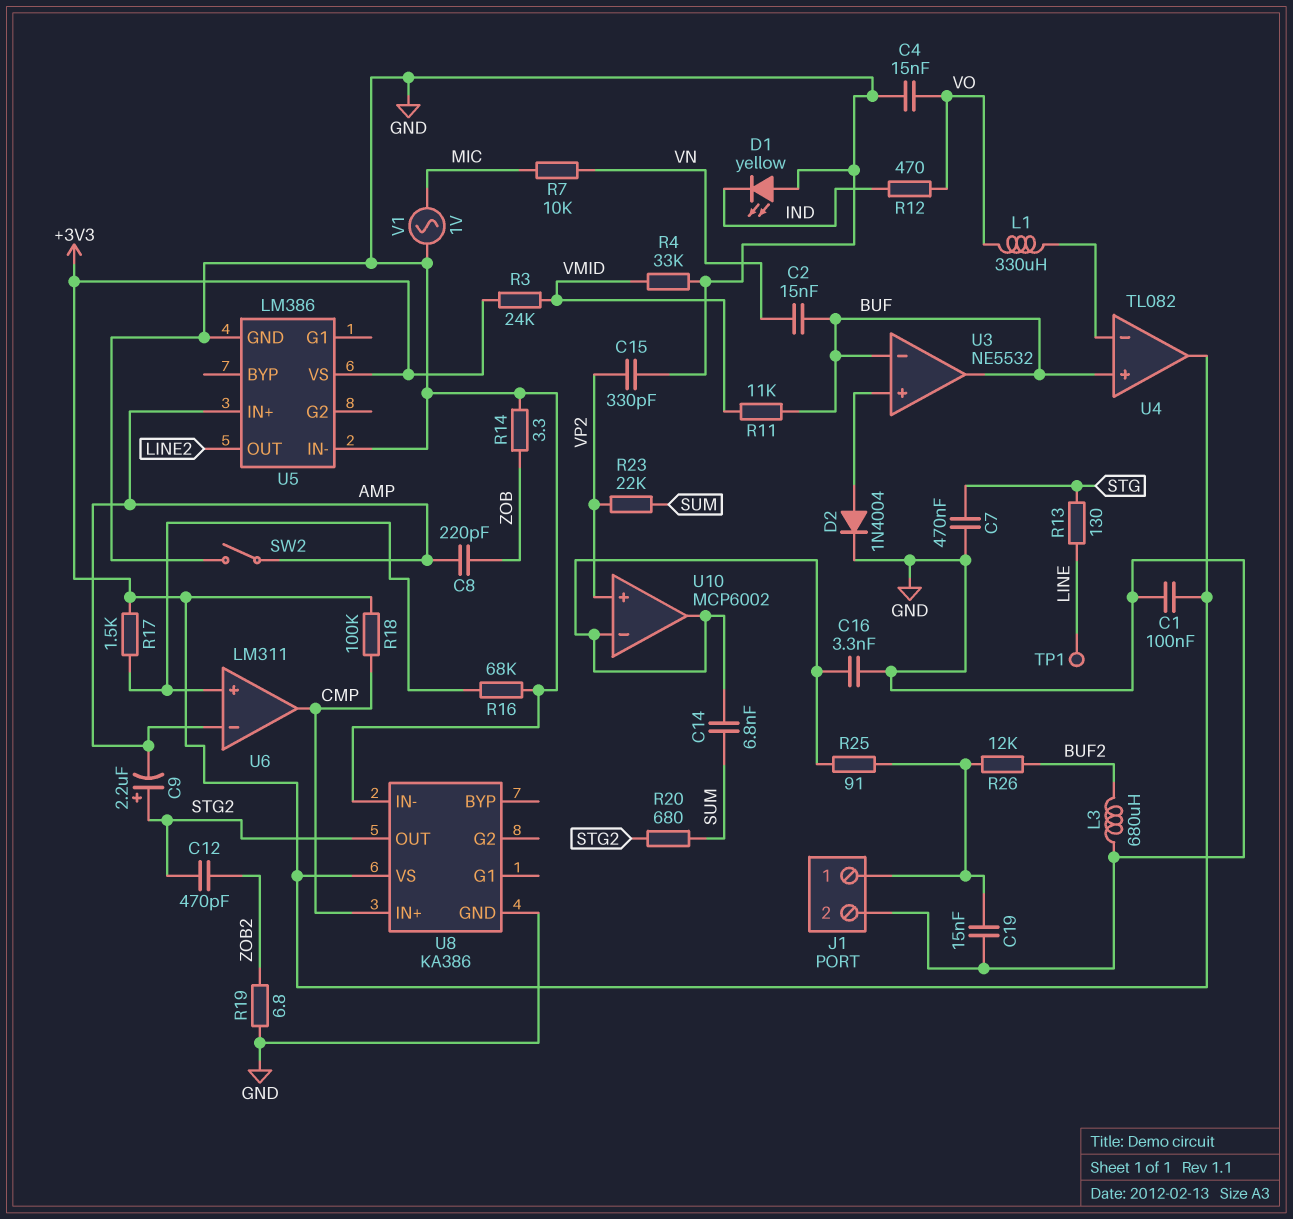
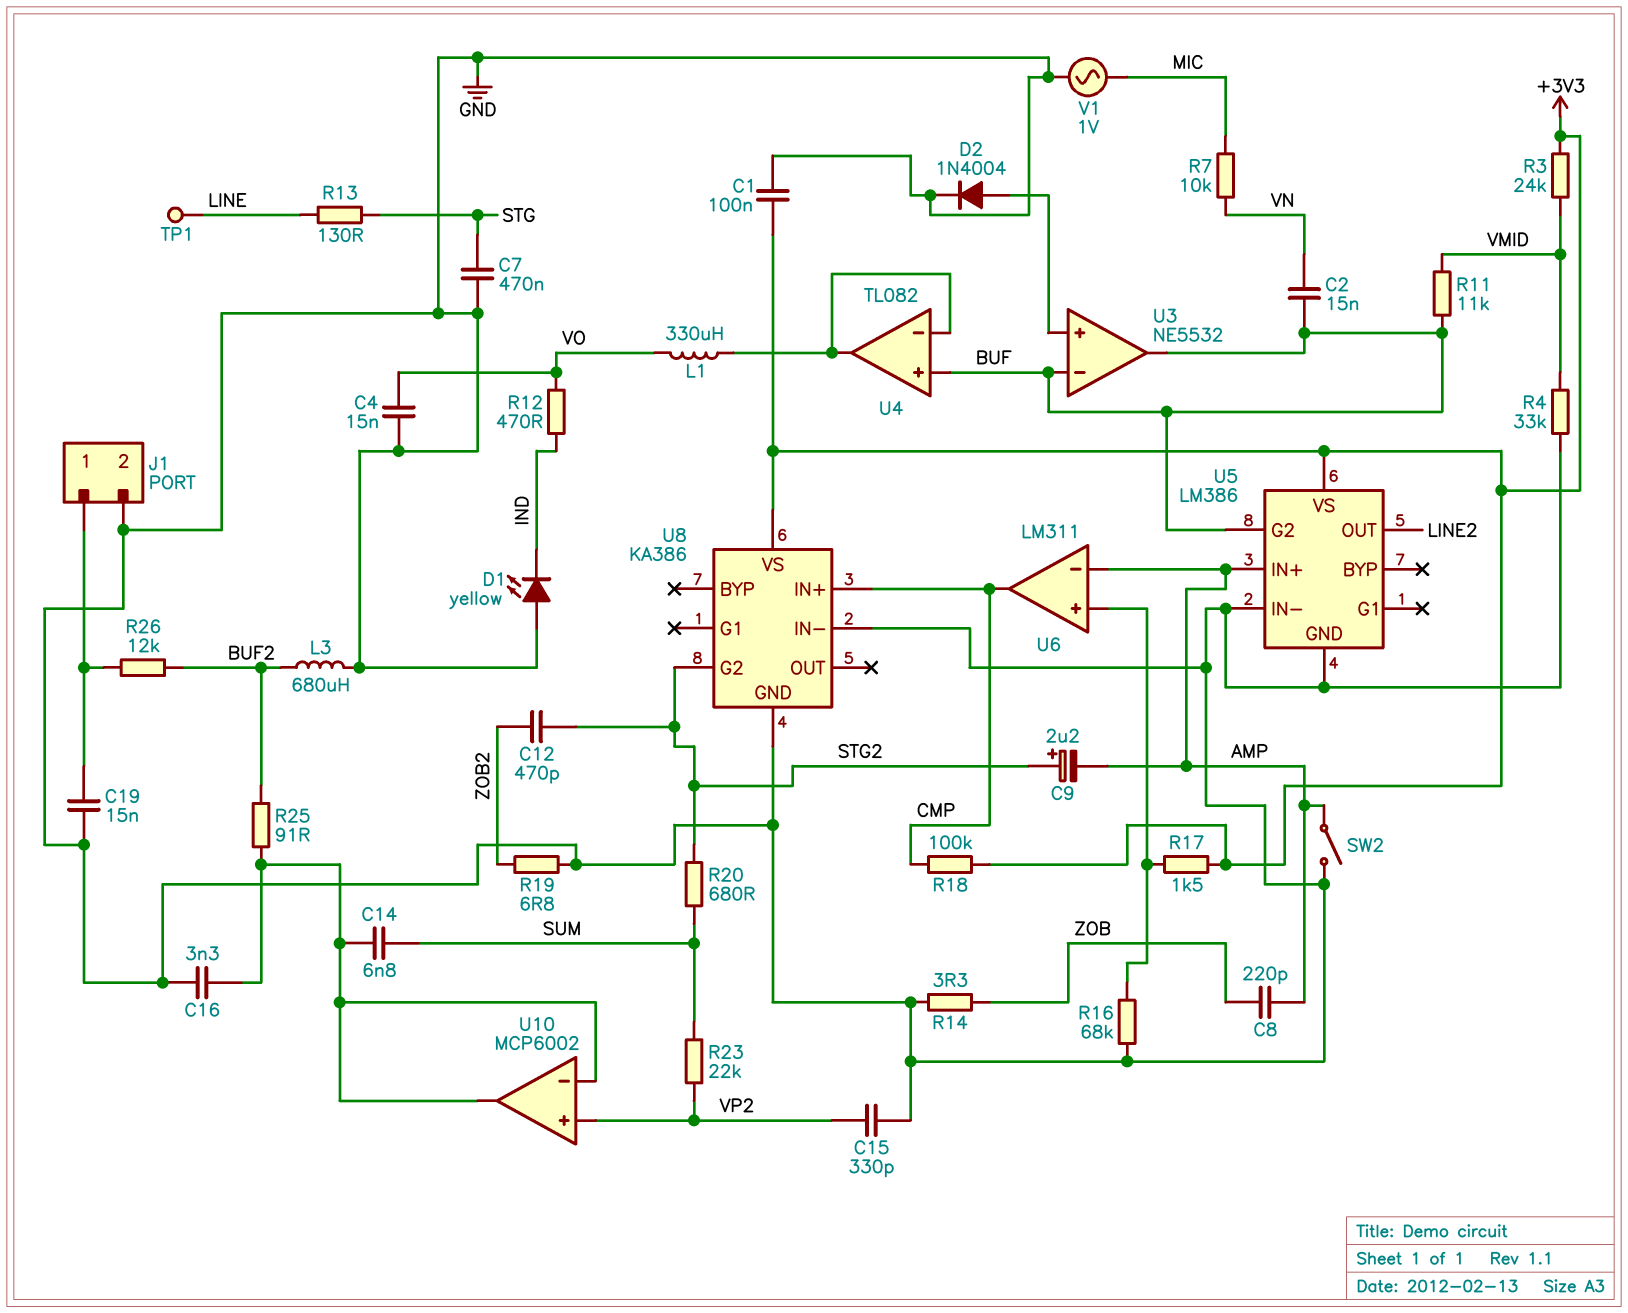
R25: 91 (J1/1, U10/in-) -> 91 (BUF2, U10/in-)
U4 pin out: +3V3 -> U4/in-
U5 pin G2: none -> BUF
U8 pin G2: none -> STG2
U8 pin OUT: STG2 -> none

